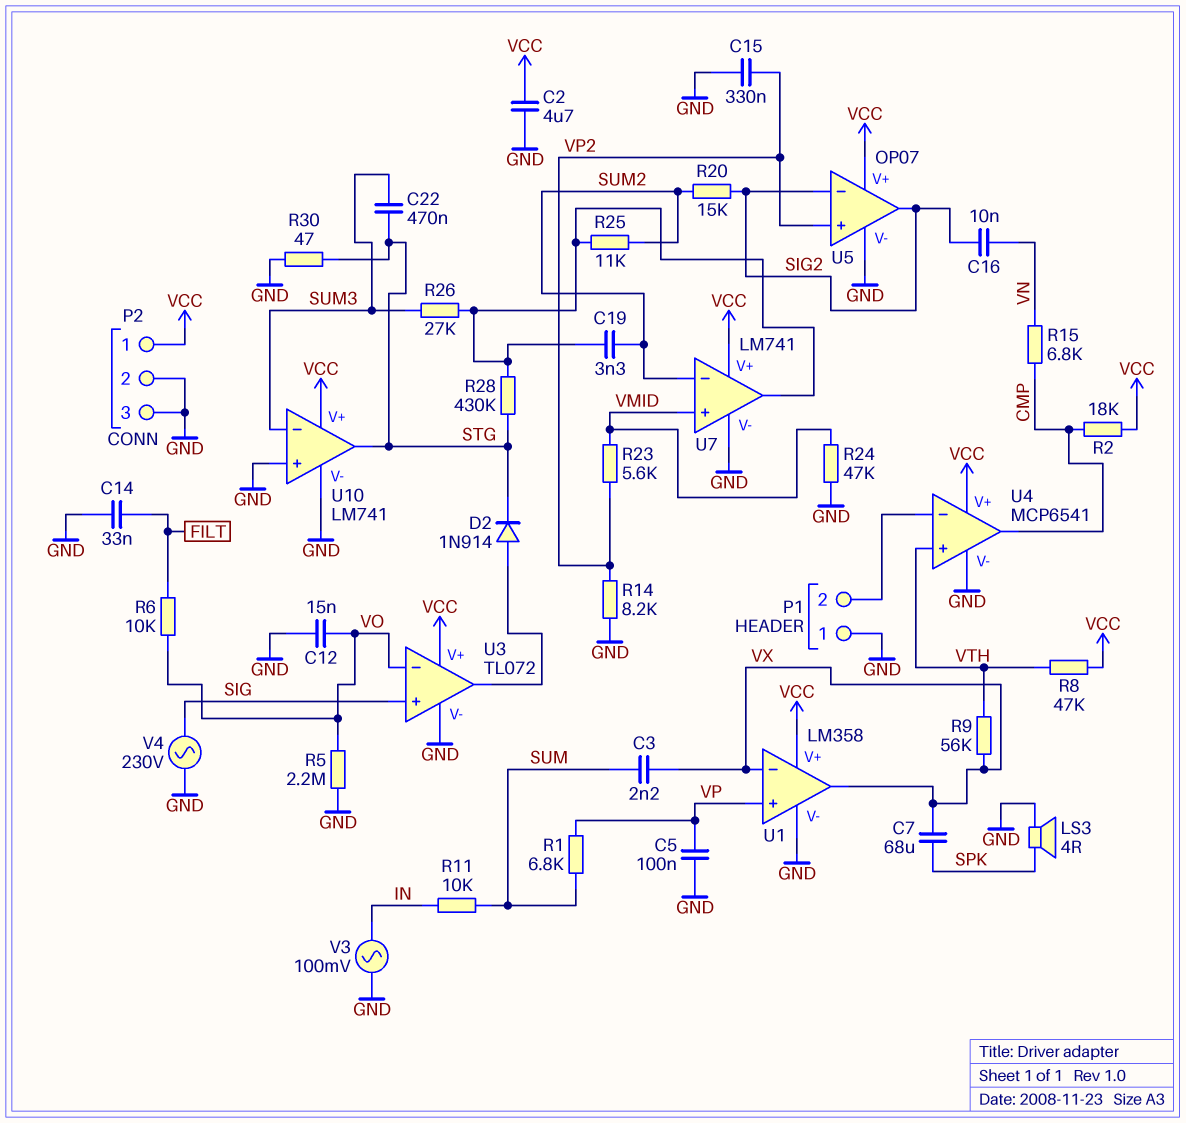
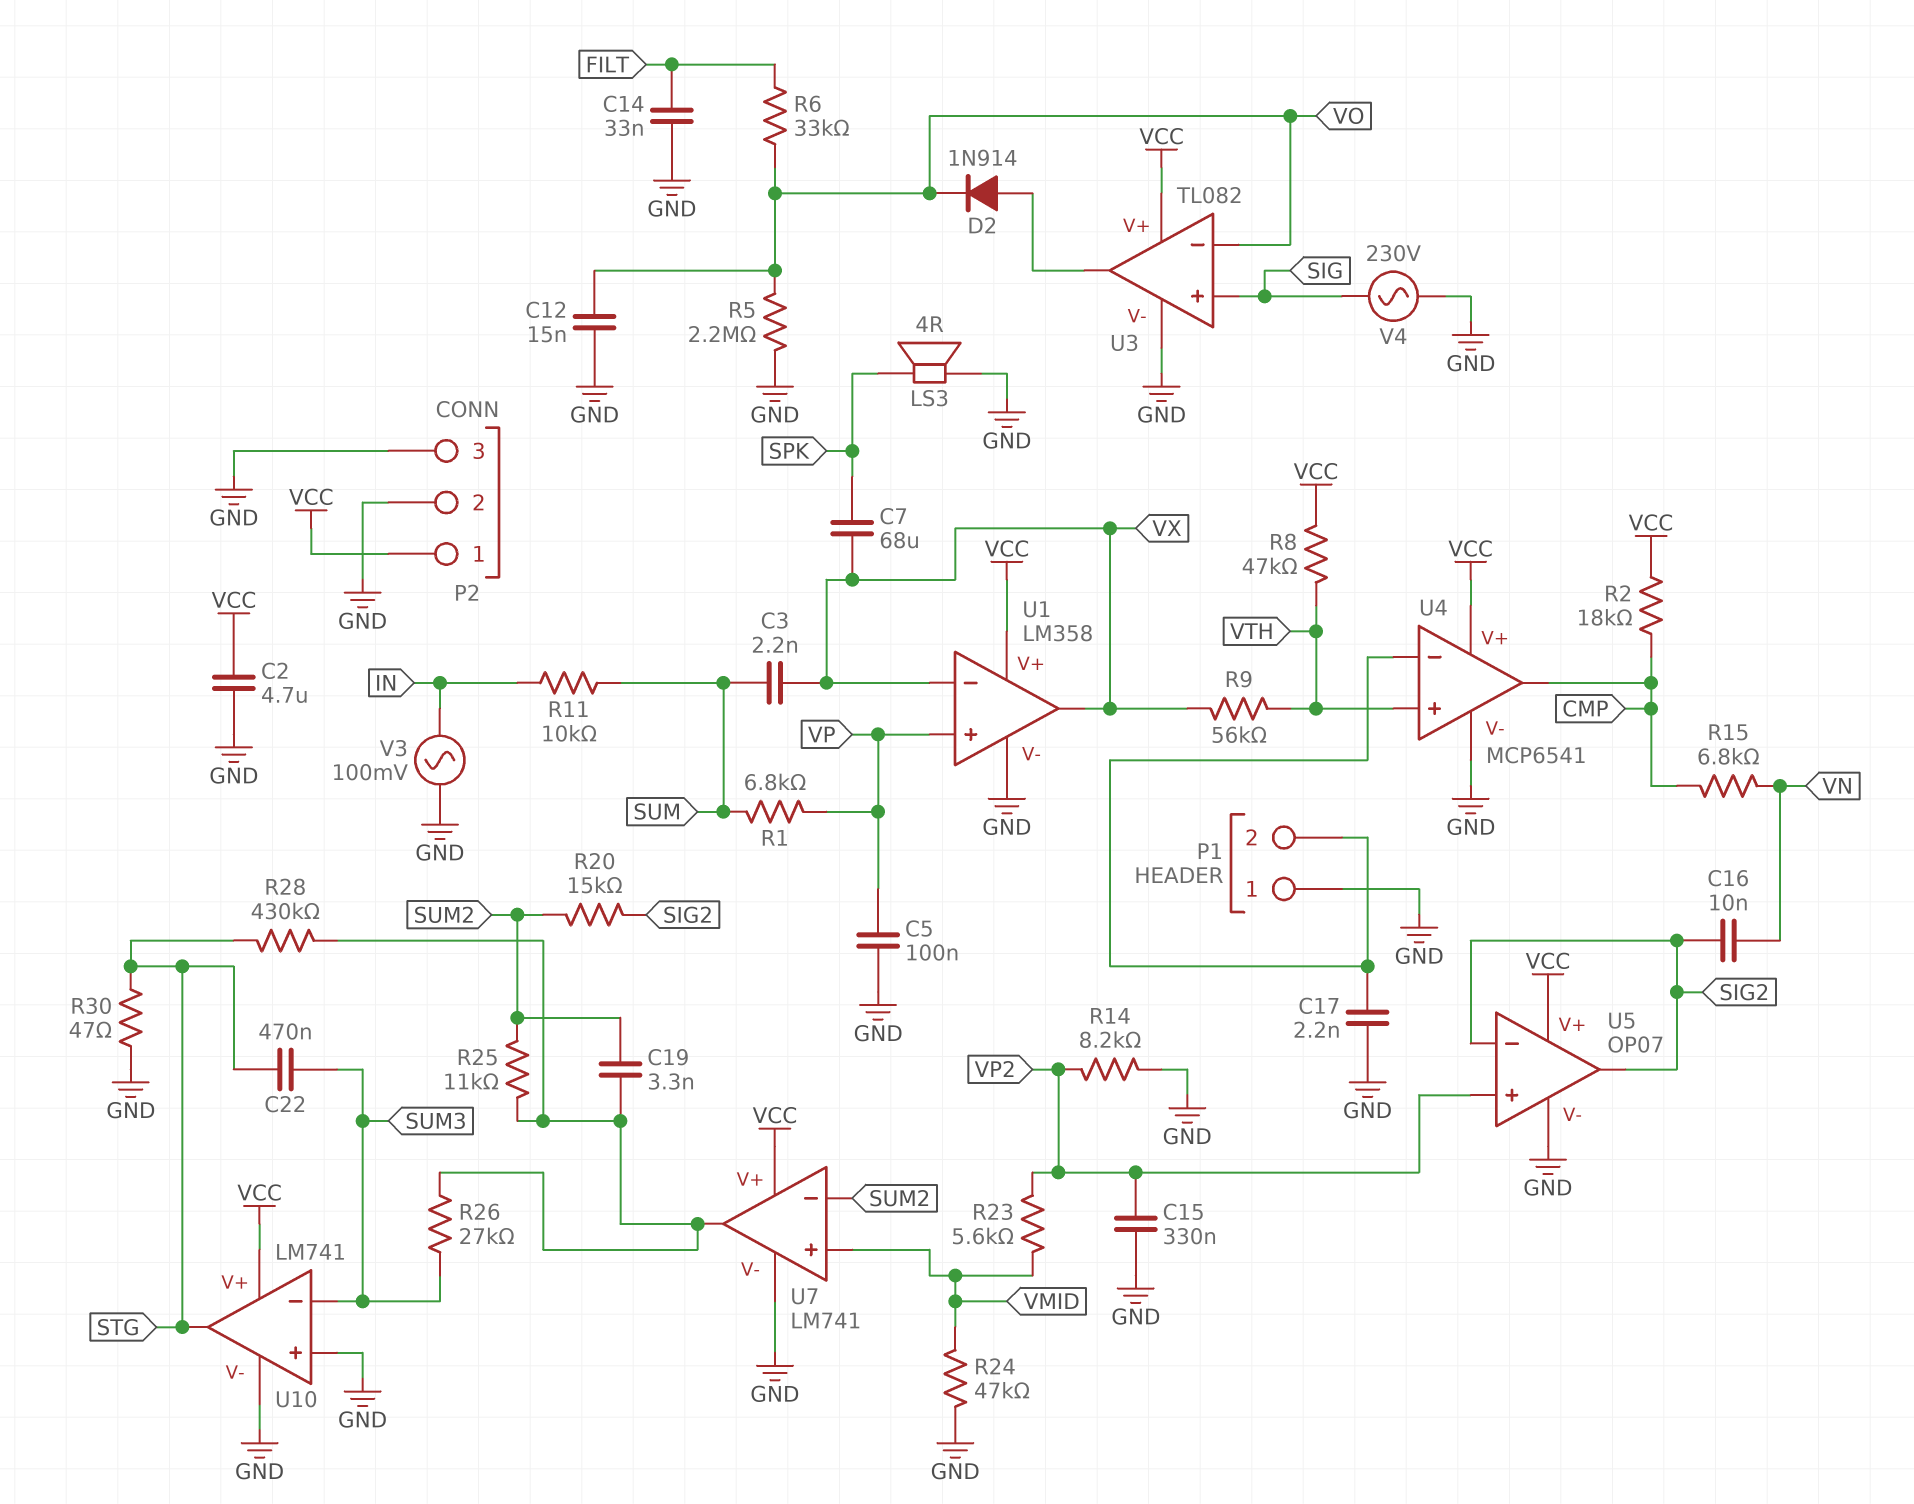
C17: none -> 2.2nF (GND, P1/2)
D2: diode 1N914 (A U3/out, K STG) -> diode 1N914 (A U3/out, K VO)
R6: 10k (FILT, VO) -> 33k (FILT, VO)
U3: TL072 -> TL082

